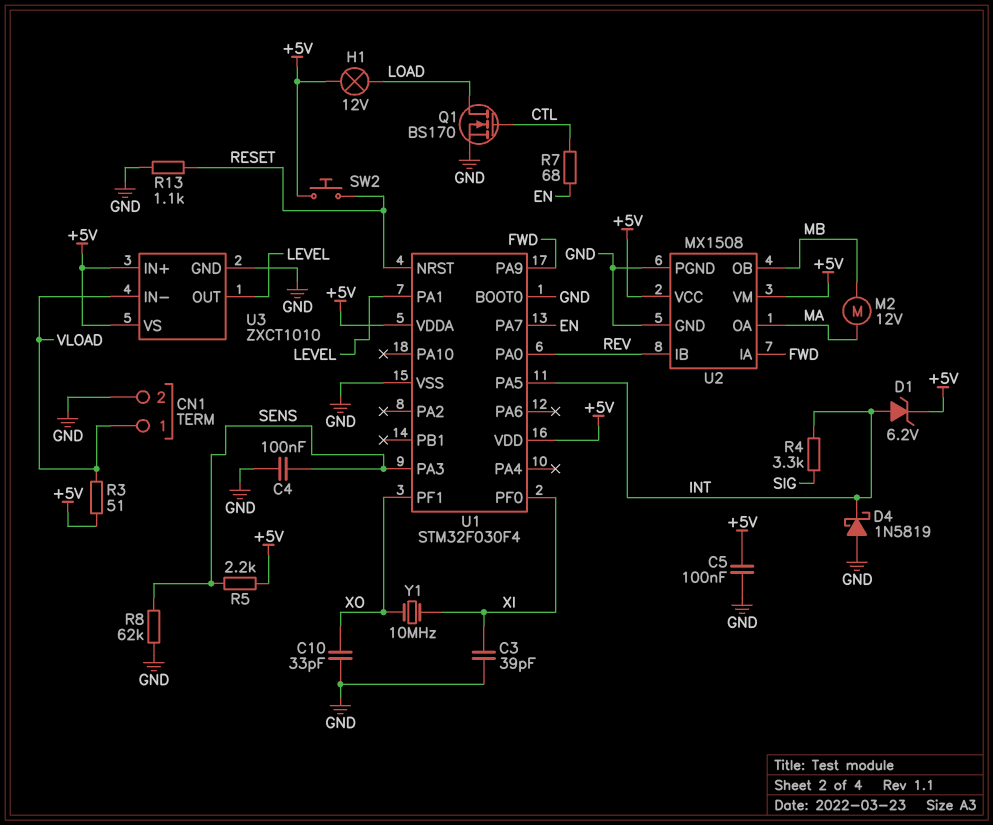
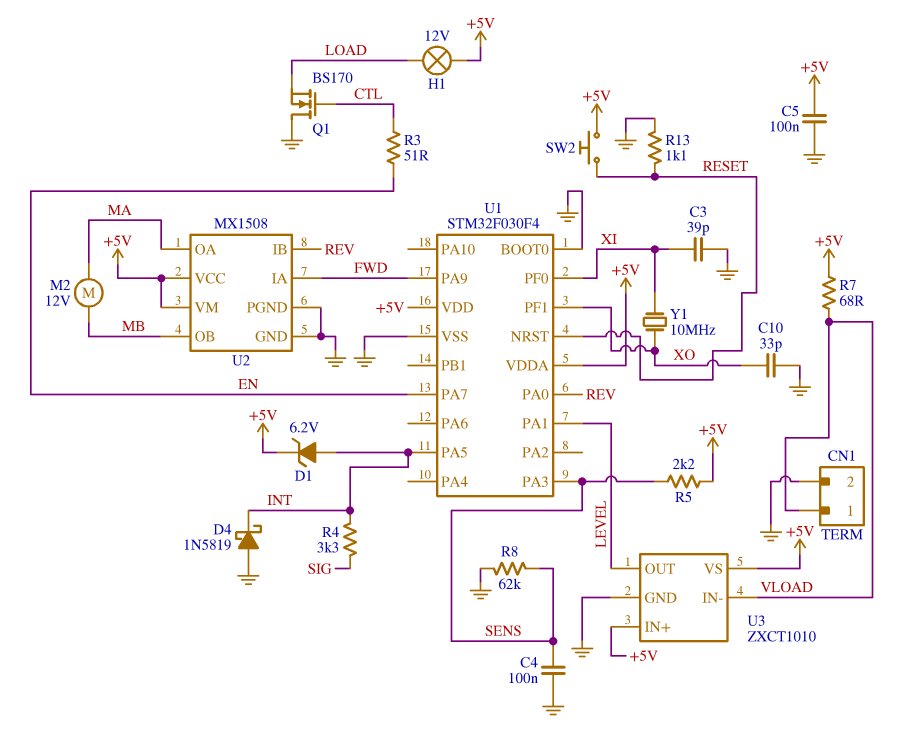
Q1: NMOS BS170 (G CTL, D LOAD, S GND) -> NMOS BS170 (G CTL, D GND, S LOAD)
R3: 51 (+5V, VLOAD) -> 51 (CTL, EN)
R7: 68 (CTL, EN) -> 68 (+5V, VLOAD)

